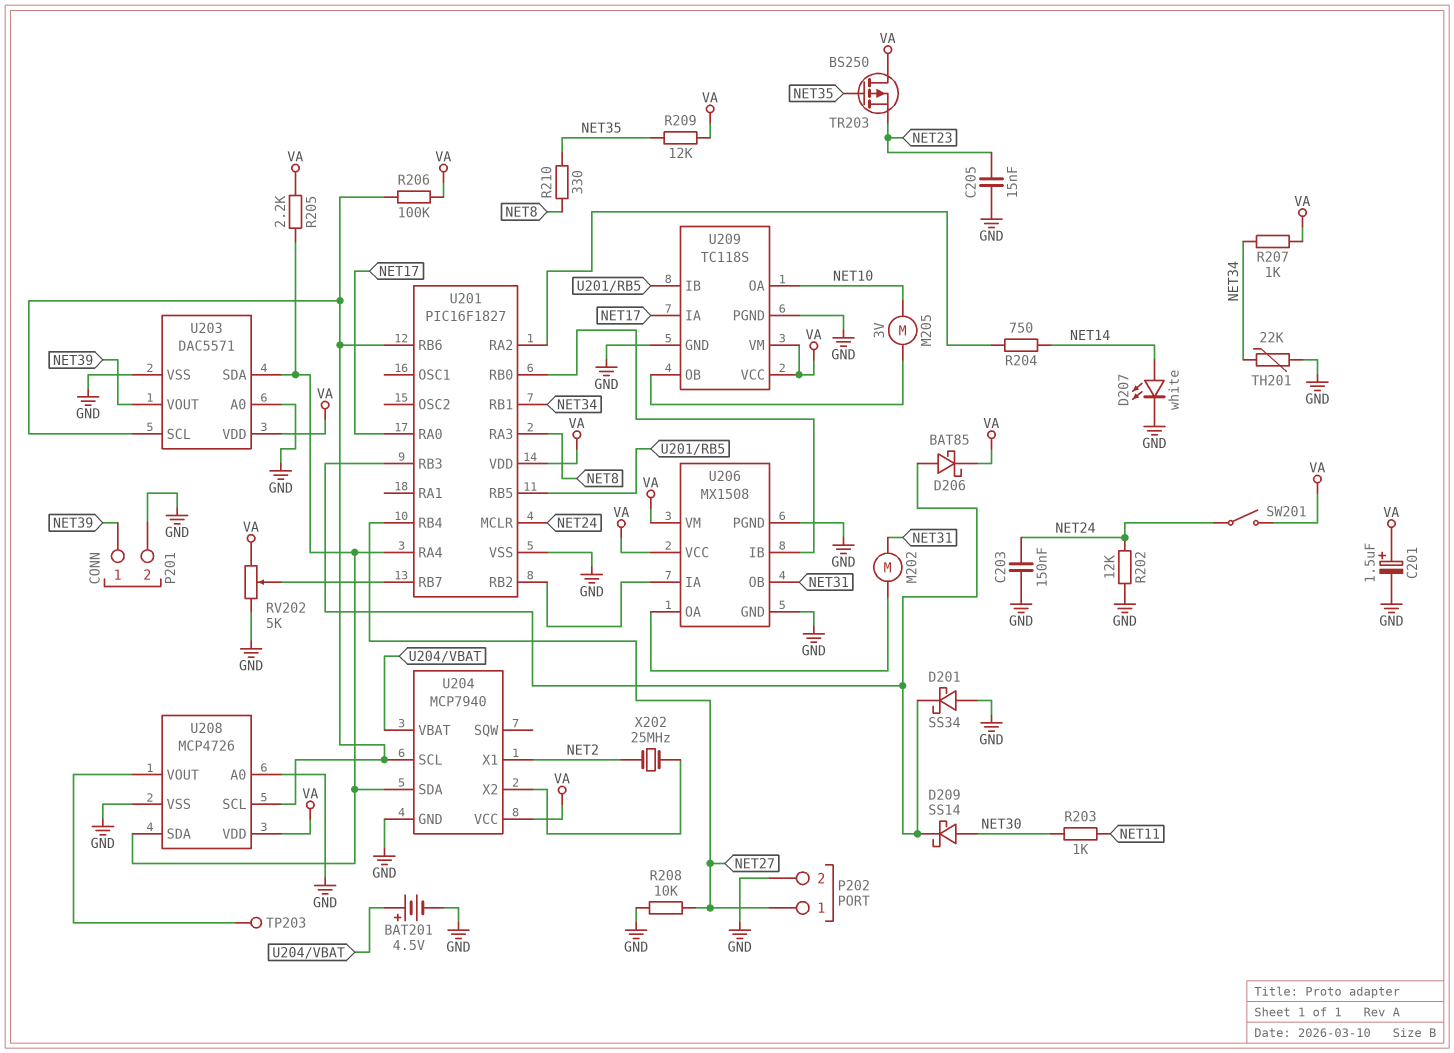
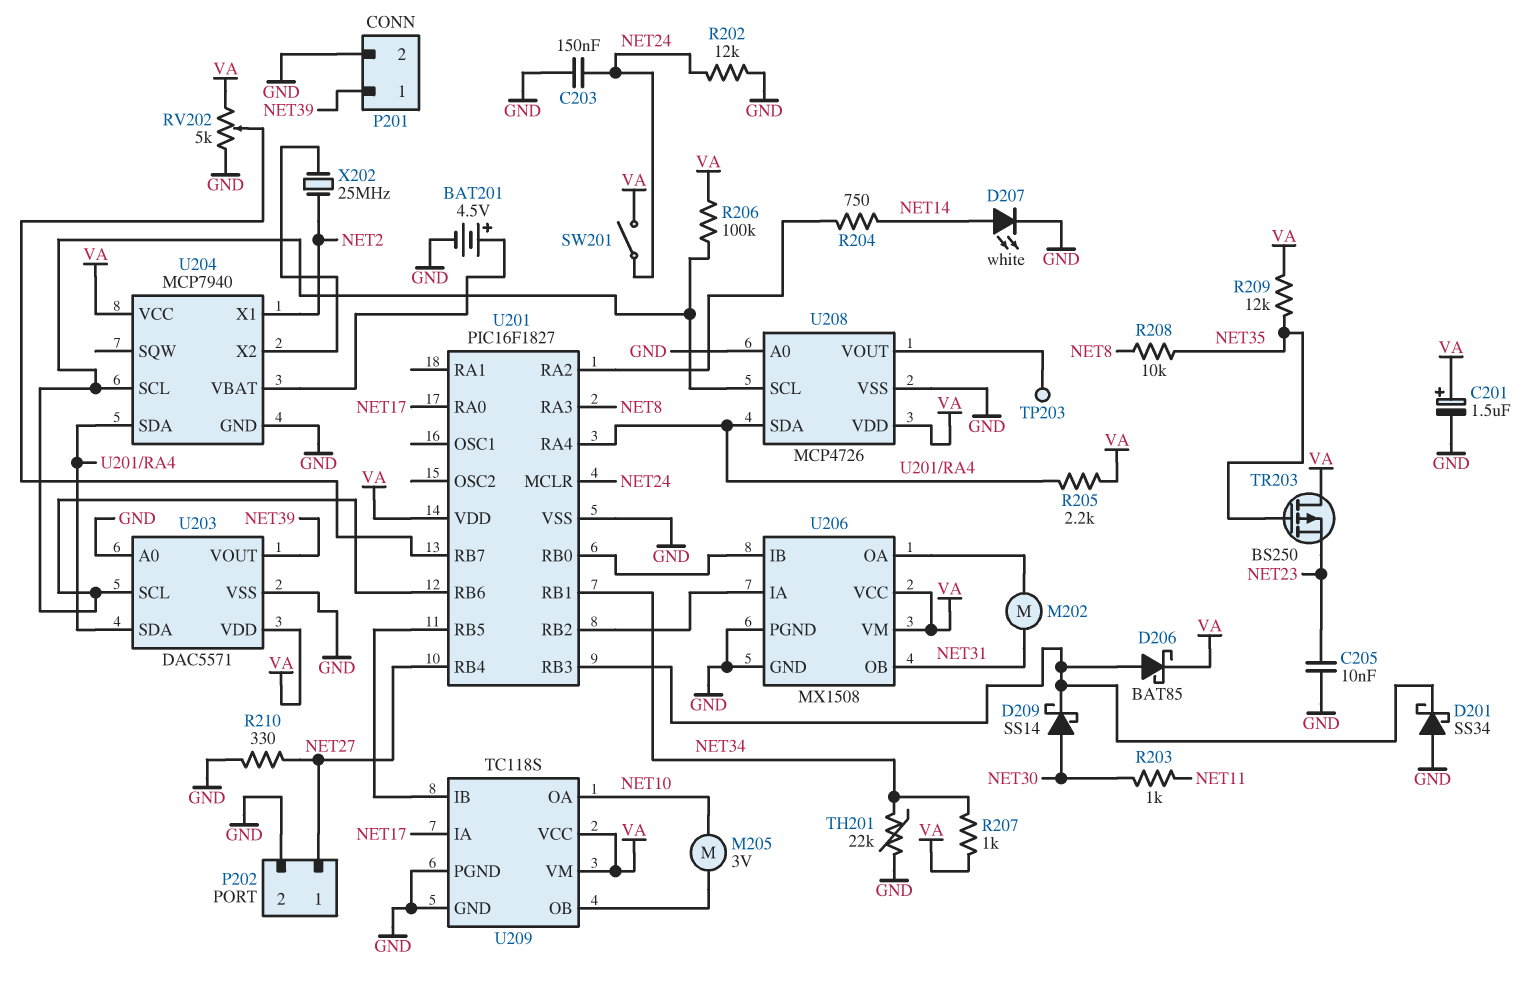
C205: 15nF (GND, NET23) -> 10nF (GND, NET23)
R208: 10k (GND, NET27) -> 10k (NET8, NET35)
R210: 330 (NET8, NET35) -> 330 (GND, NET27)

